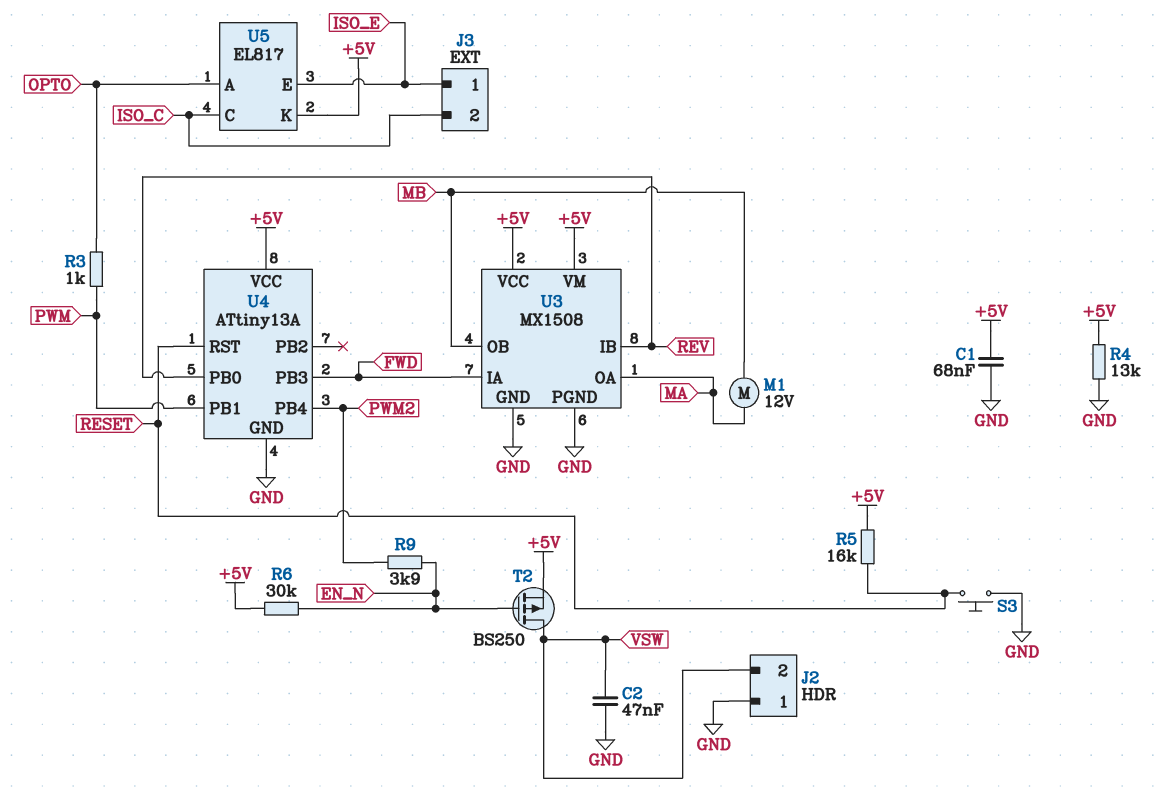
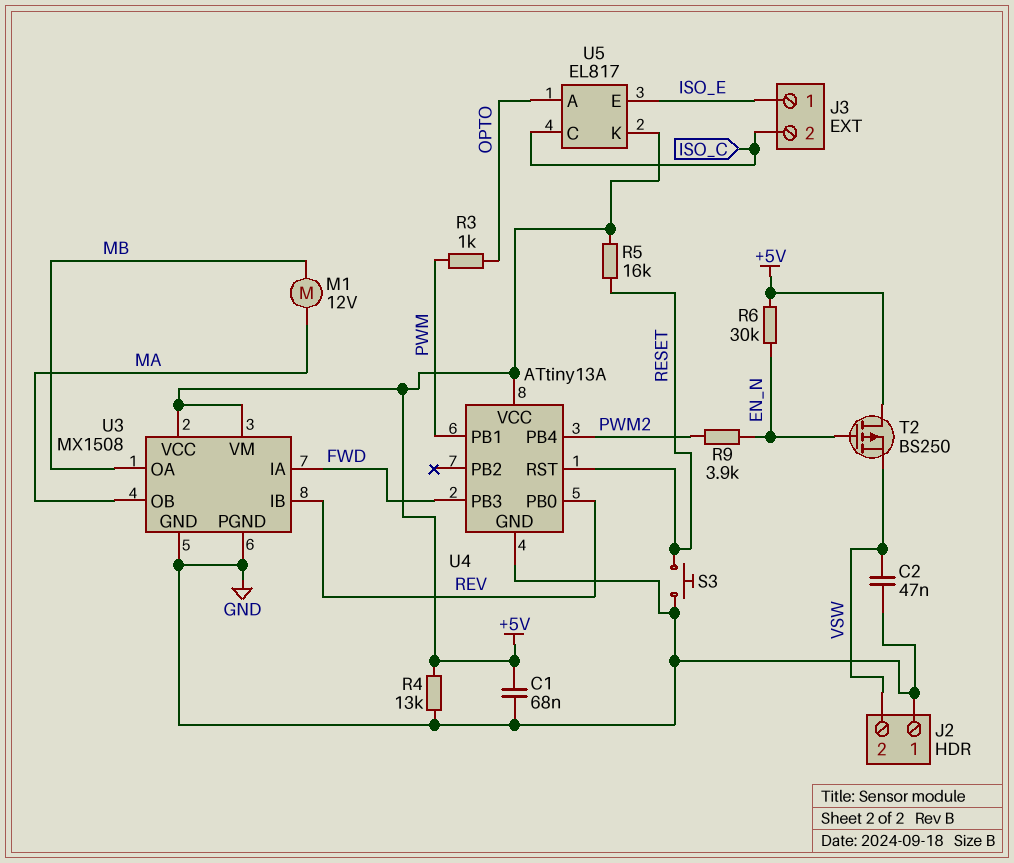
T2: PMOS BS250 (G EN_N, D VSW, S +5V) -> PMOS BS250 (G EN_N, D +5V, S VSW)
U3 pin OA: MA -> MB
U3 pin OB: MB -> MA

